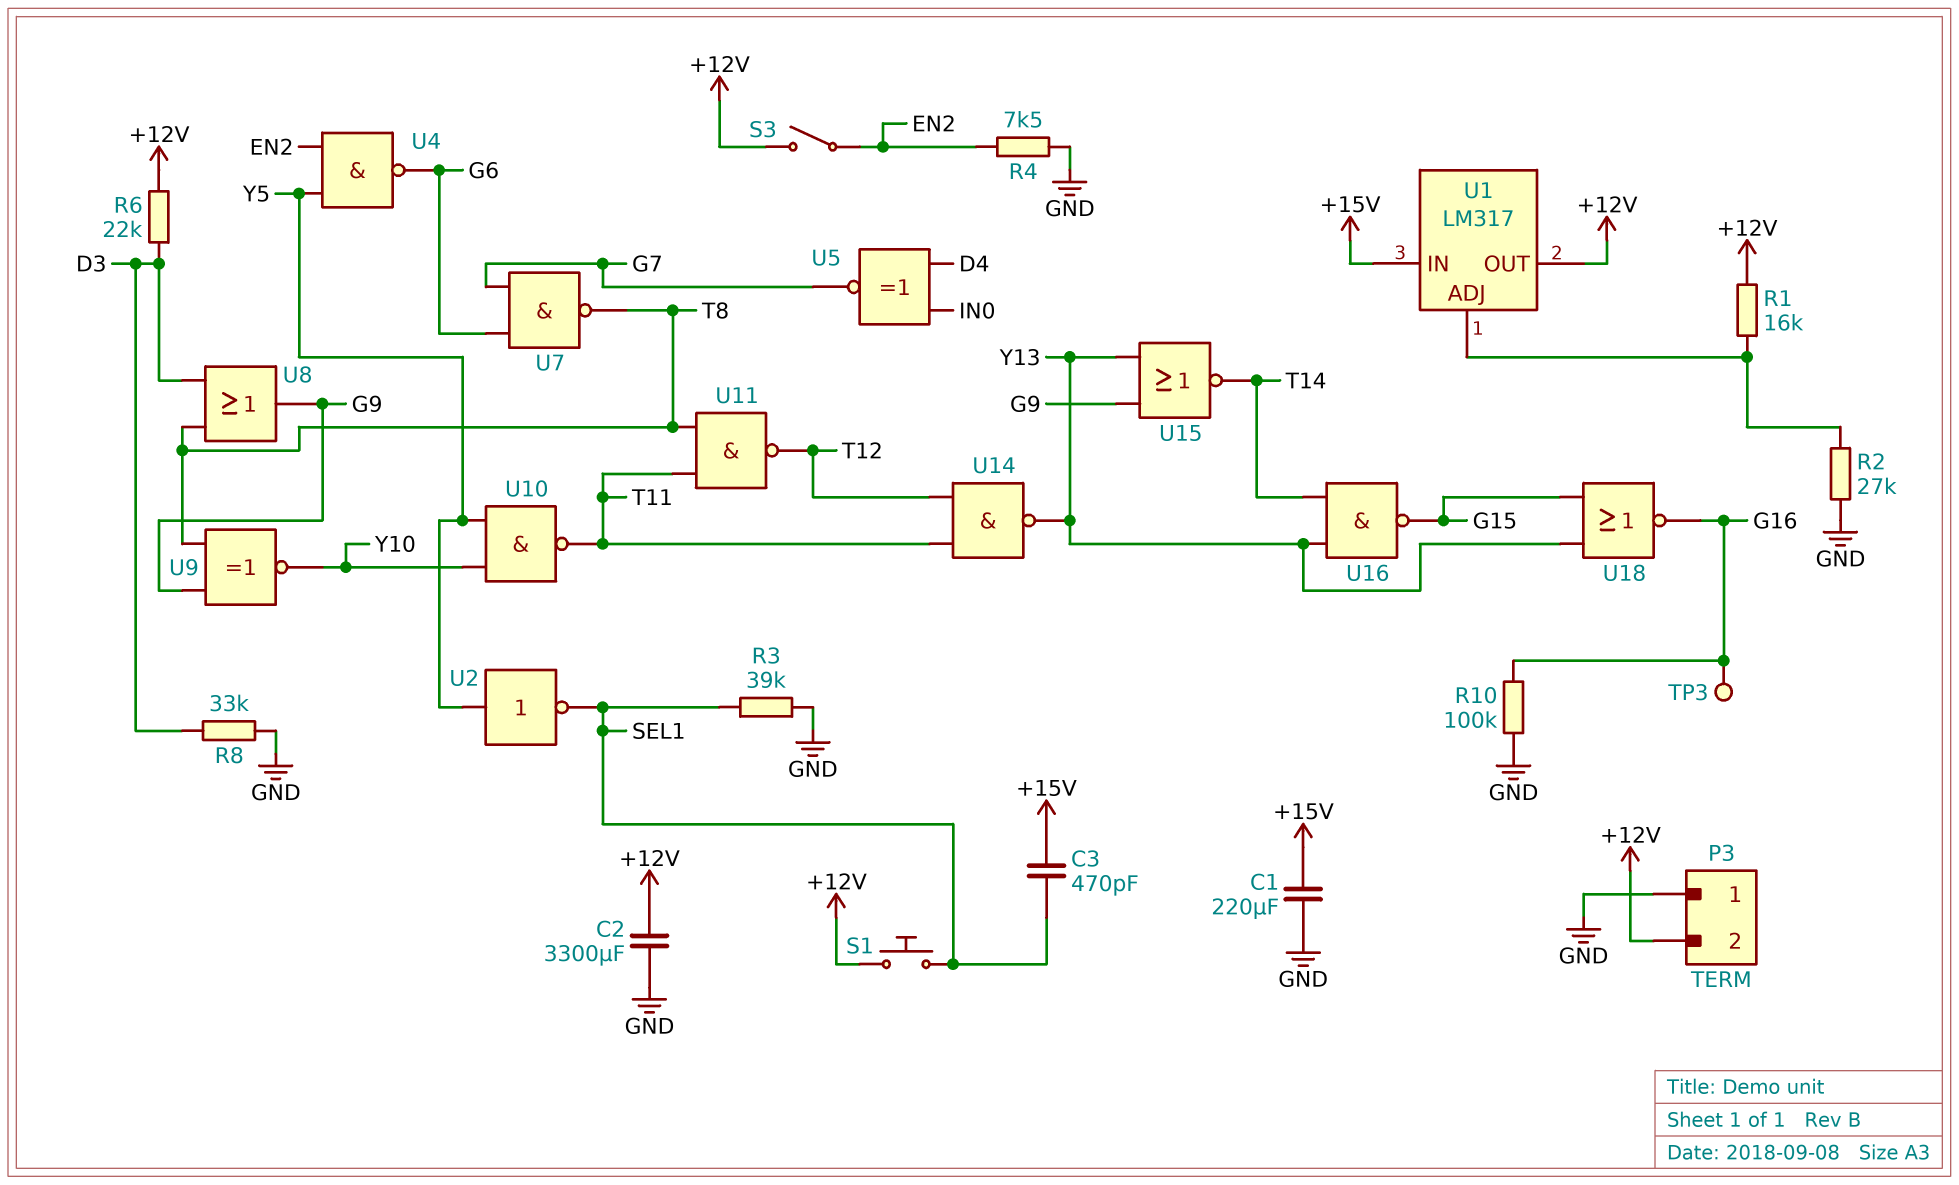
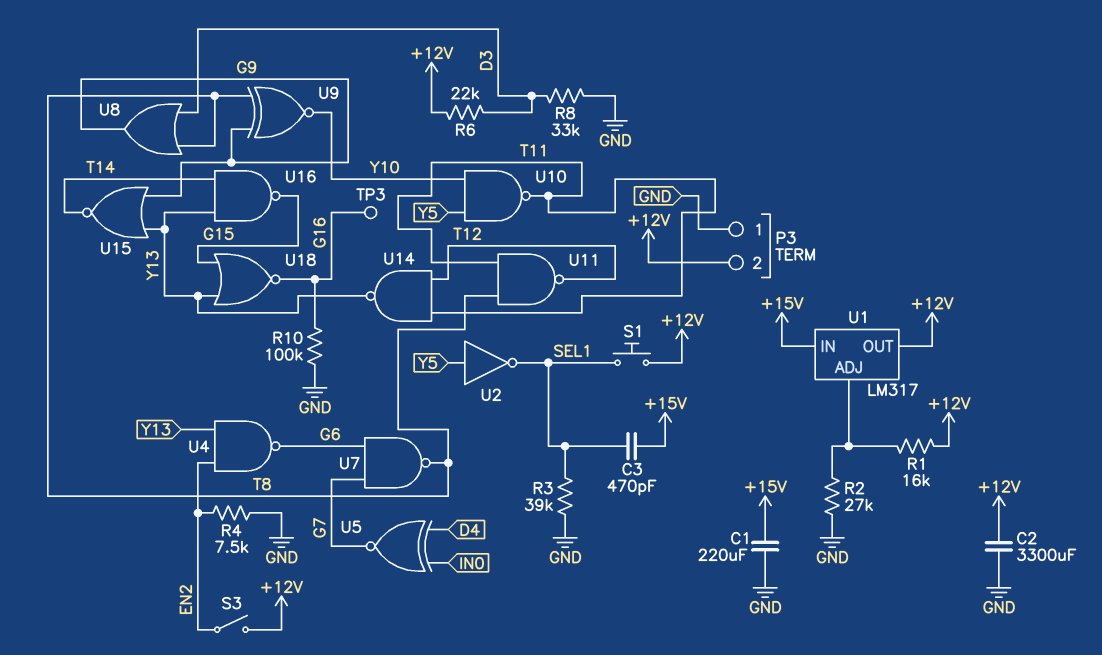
U4: NAND (in EN2, in Y5, out G6) -> NAND (in EN2, in Y13, out G6)

